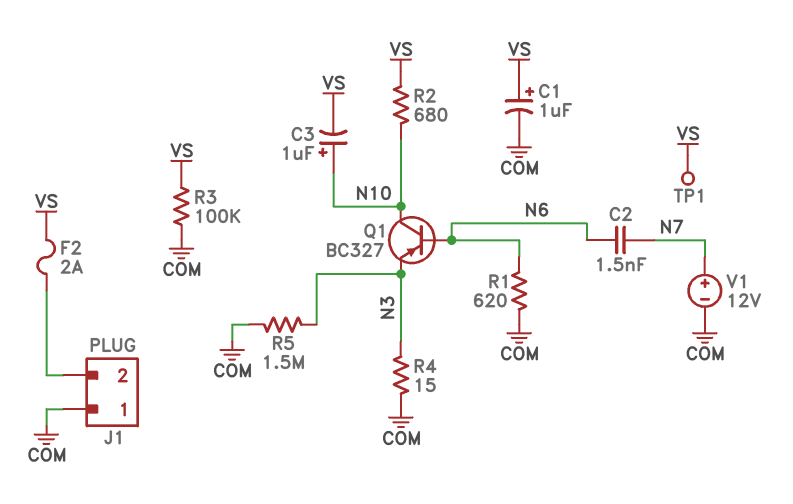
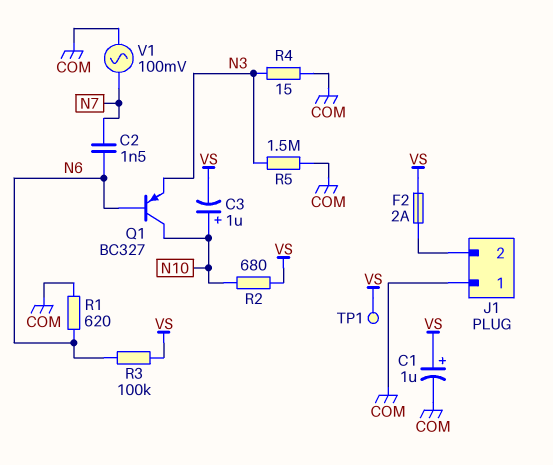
R3: 100k (COM, VS) -> 100k (N6, VS)
V1: 12V (plus N7, minus COM) -> AC 100mV (COM, N7)

